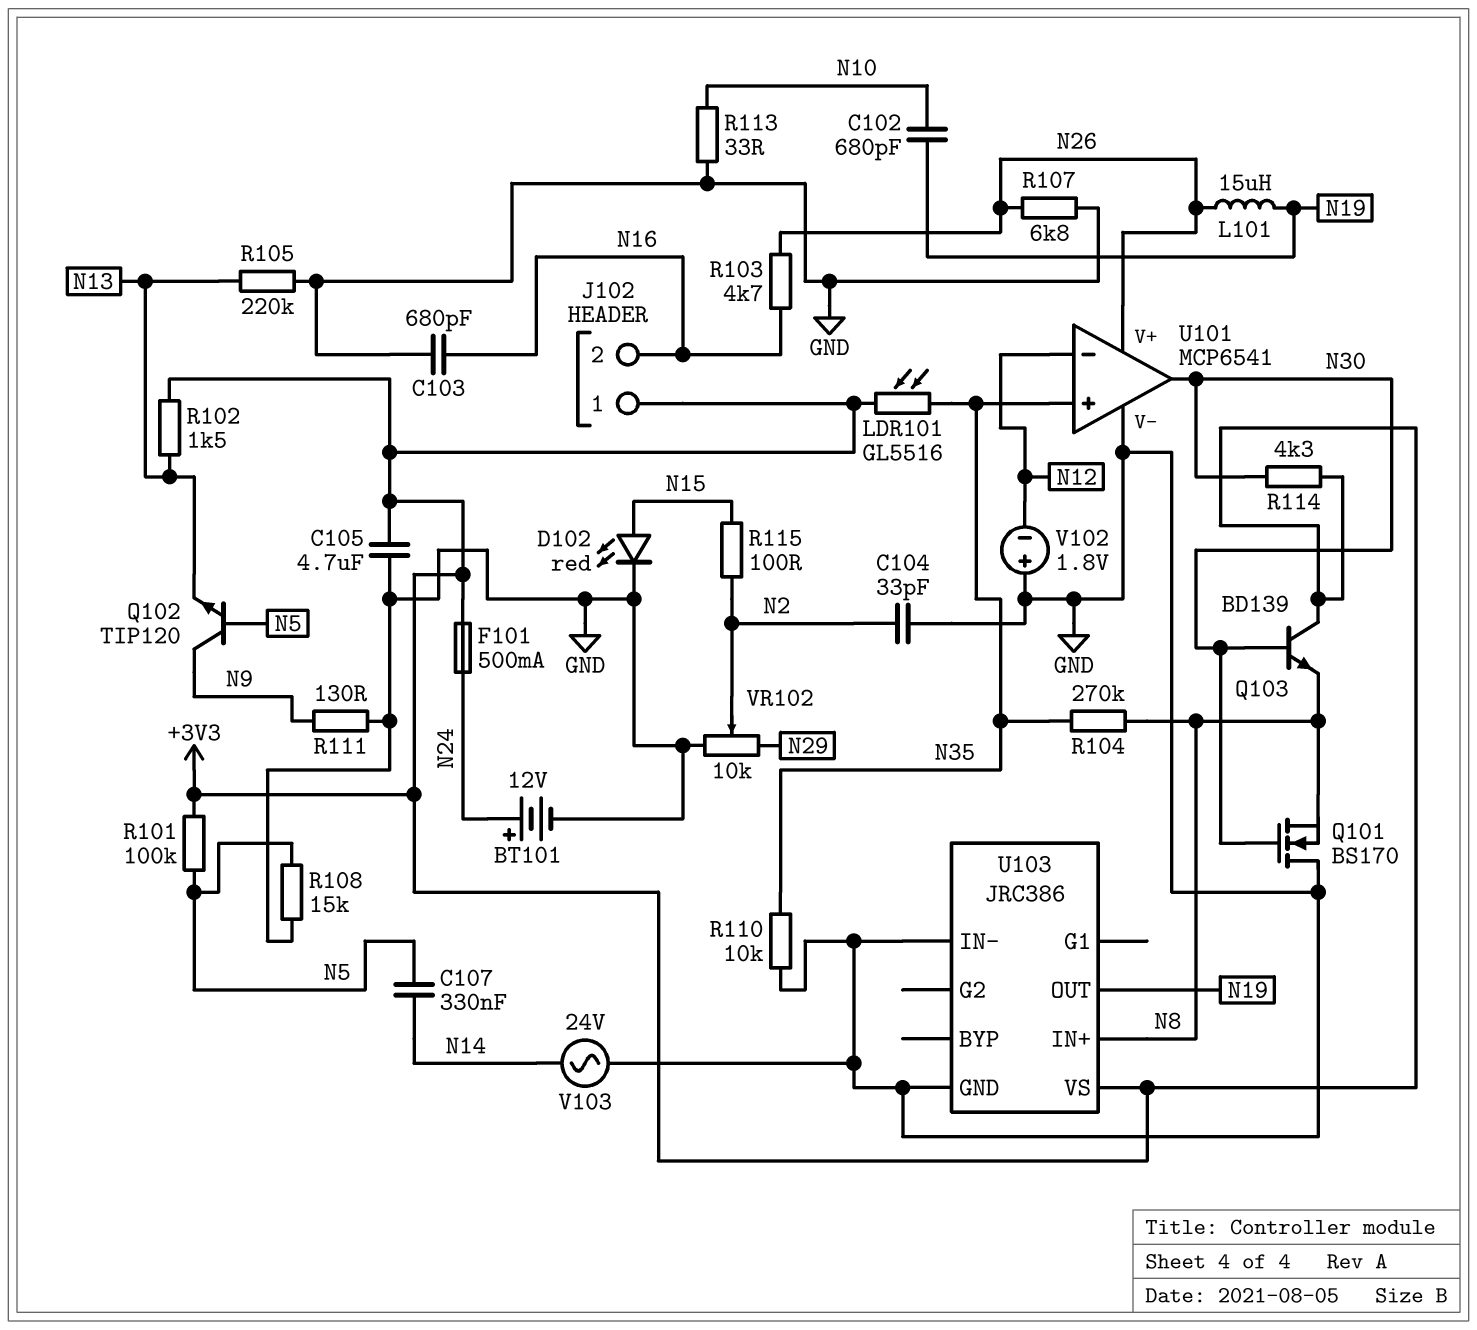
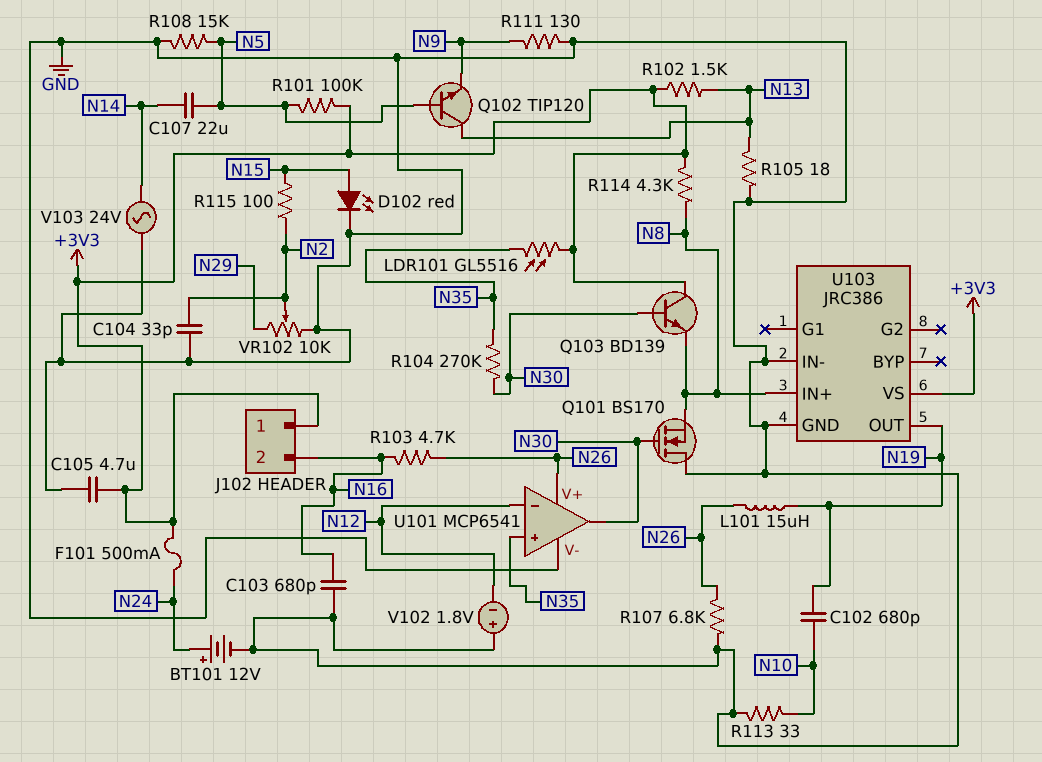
C107: 330nF (N5, N14) -> 22uF (N5, N14)
Q102: NPN TIP120 (B N5, C N9, E N13) -> NPN TIP120 (B N5, C N13, E N9)
R104: 270k (N8, N35) -> 270k (N30, N35)
R105: 220k (GND, N13) -> 18 (GND, N13)
R110: 10k (GND, N35) -> none
R114: 4.3k (+3V3, N30) -> 4.3k (+3V3, N8)

